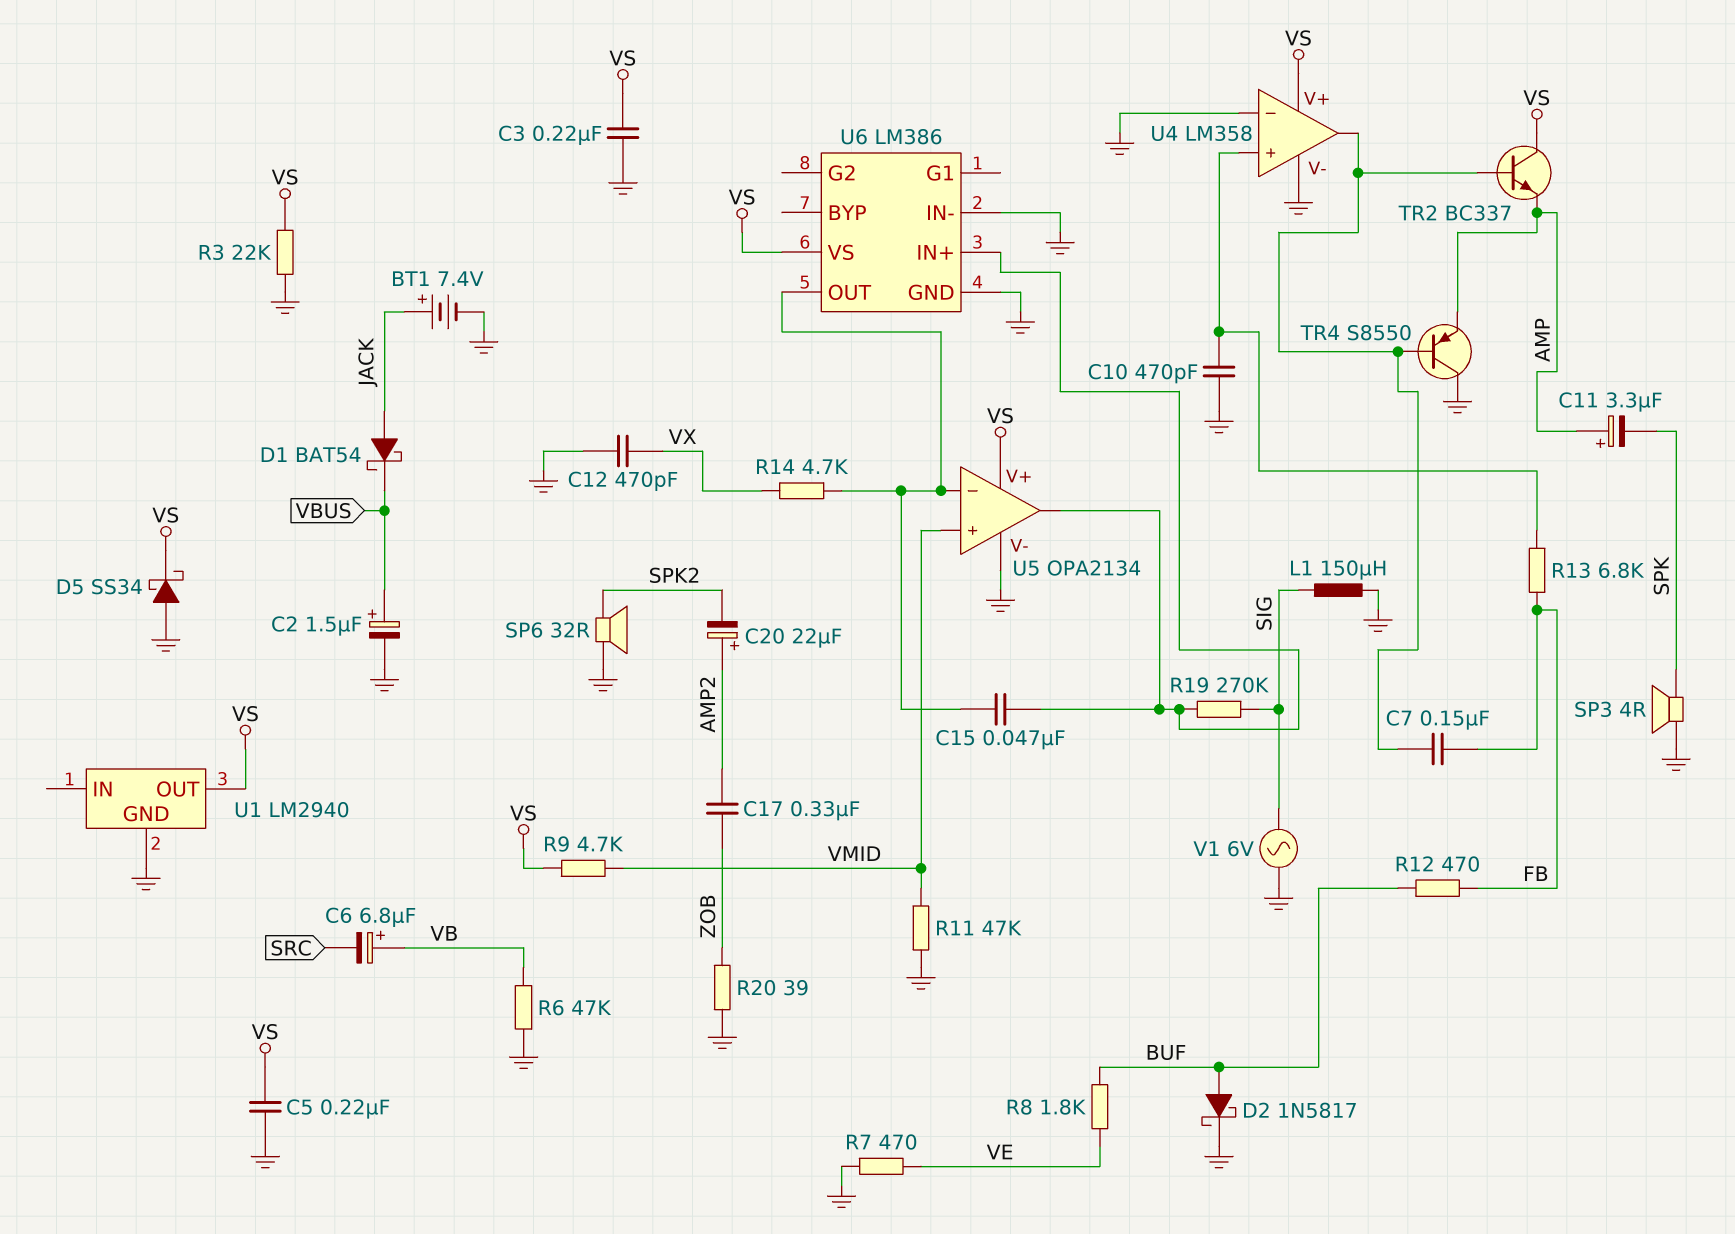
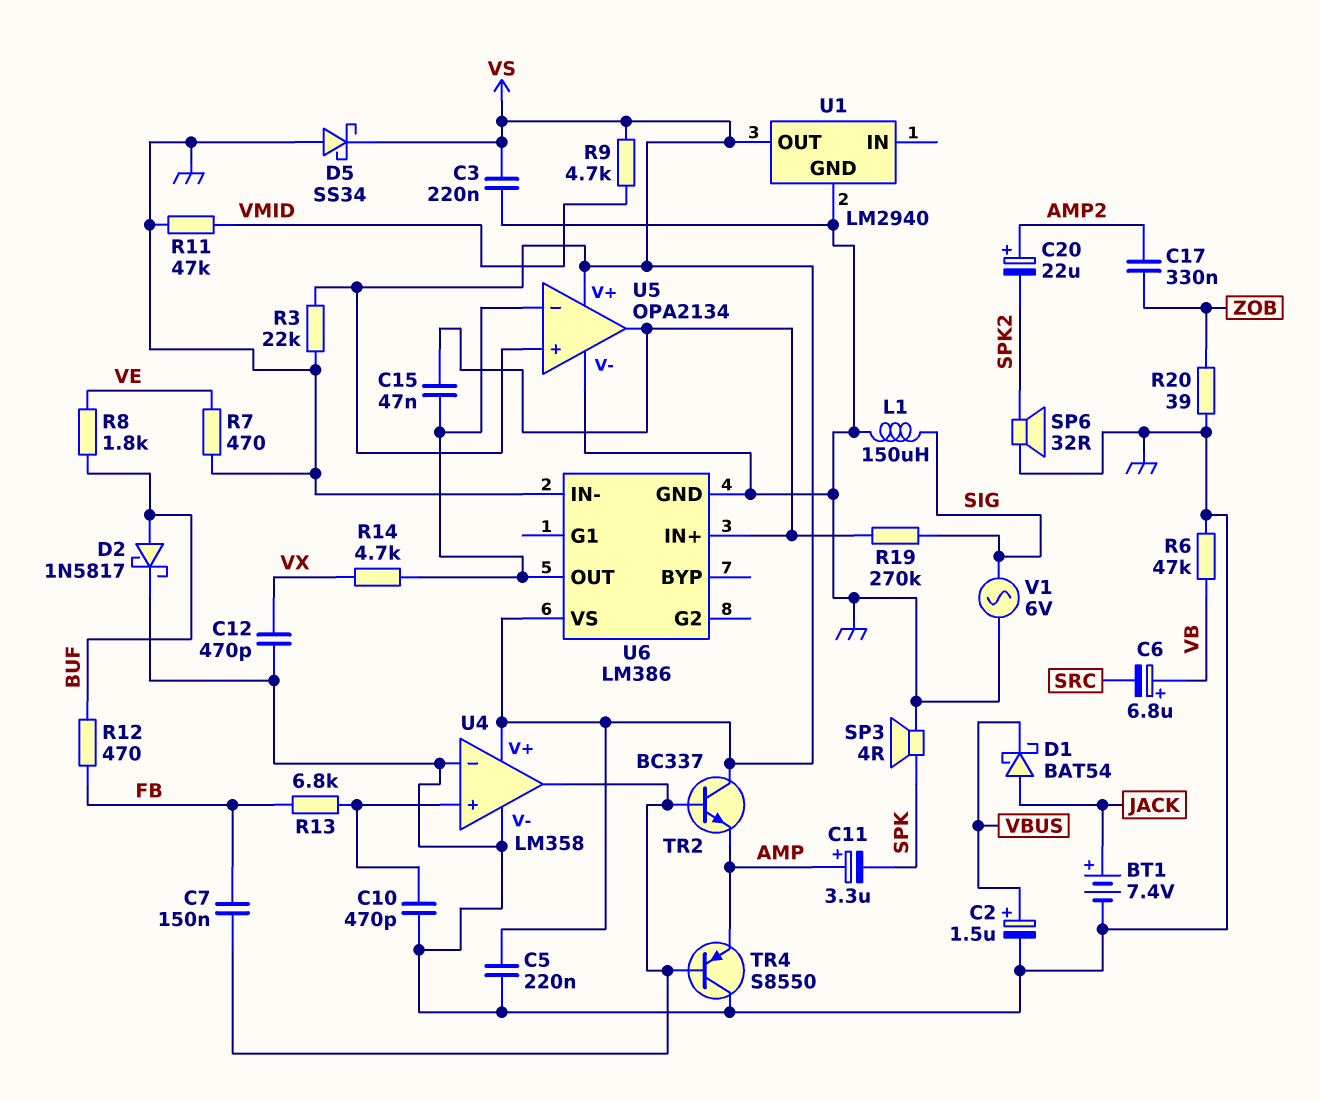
U5 pin in+: VMID -> VS

